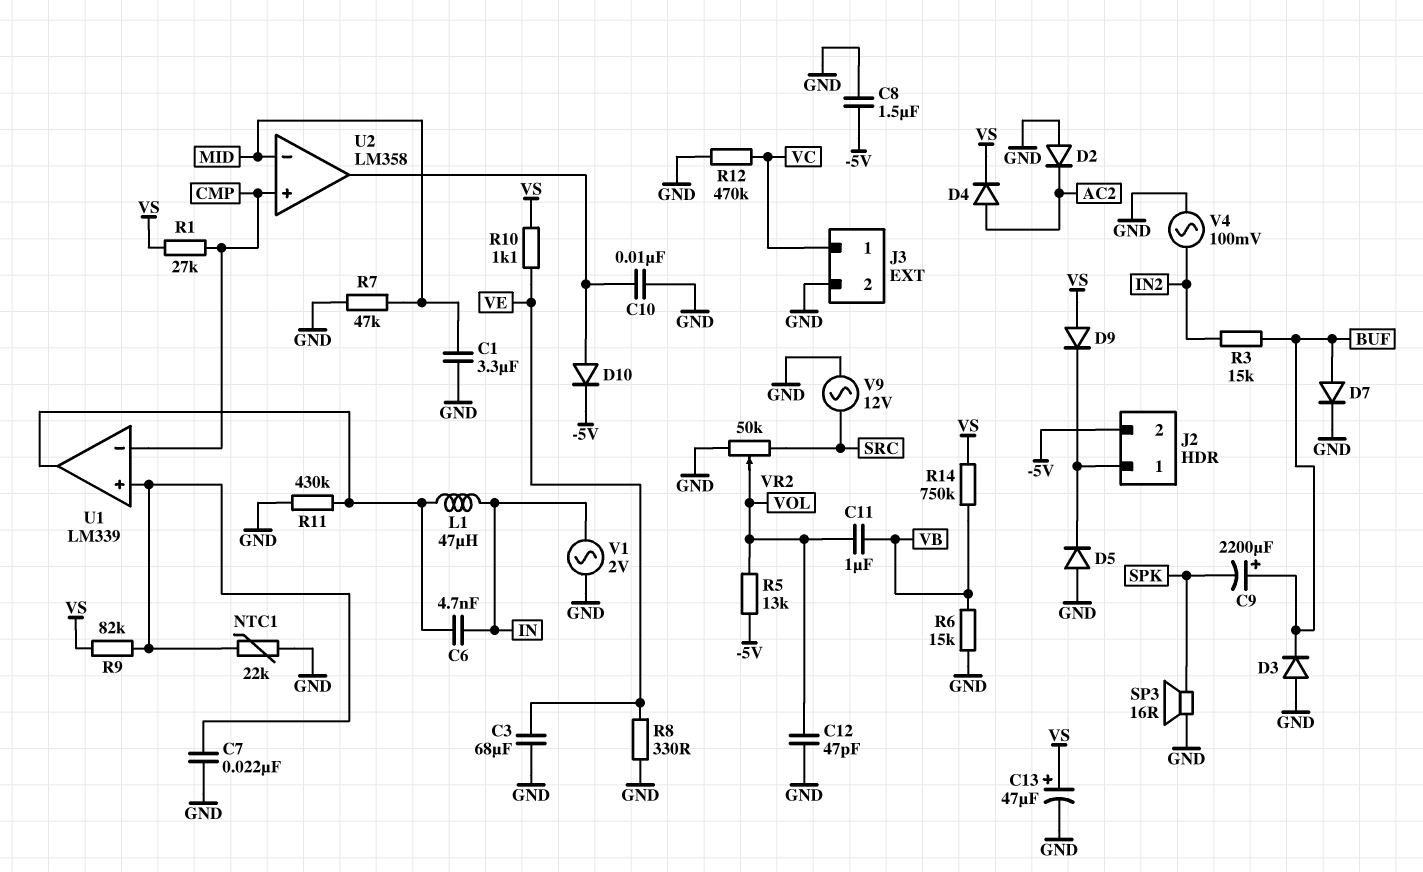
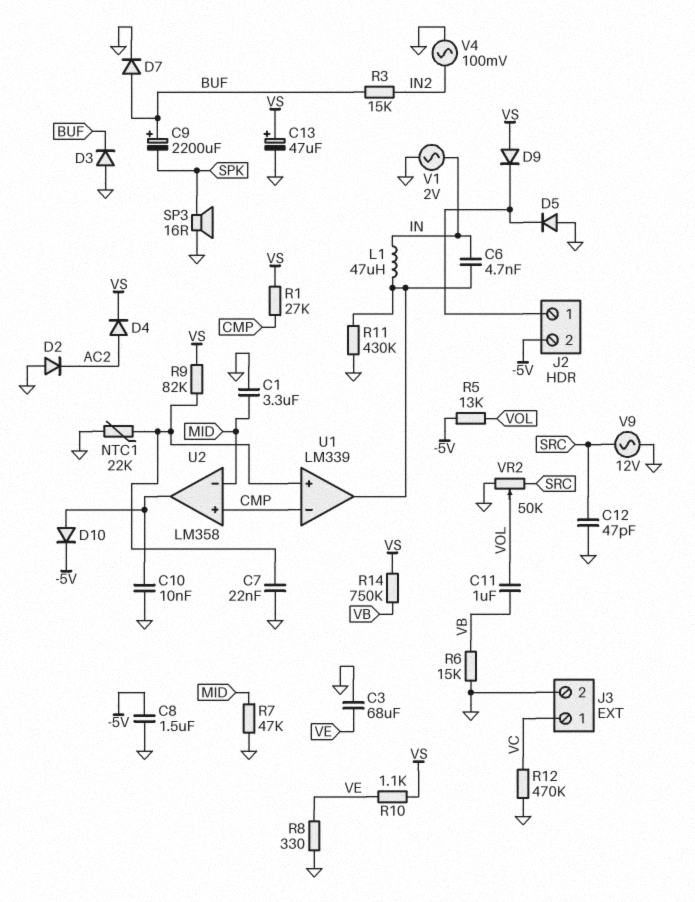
C12: 47pF (GND, VOL) -> 47pF (GND, SRC)

